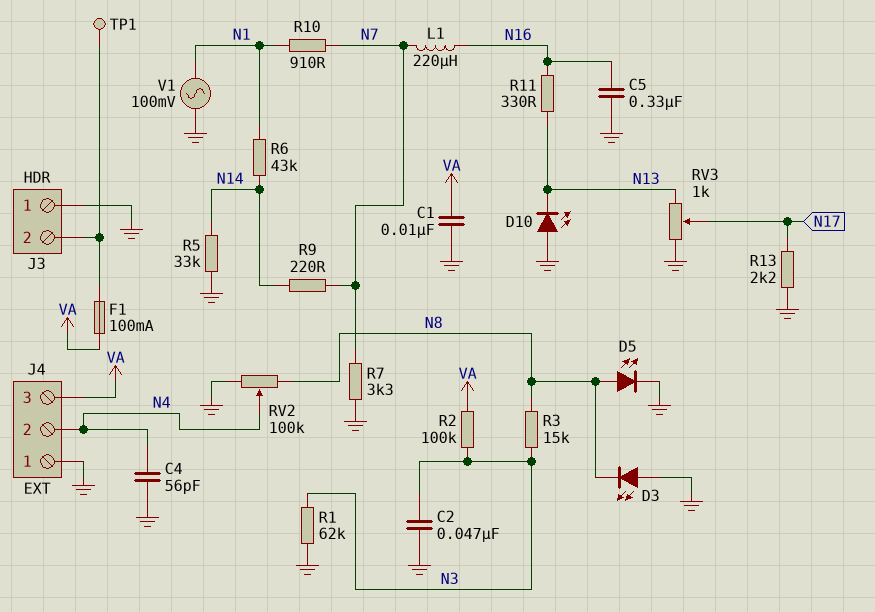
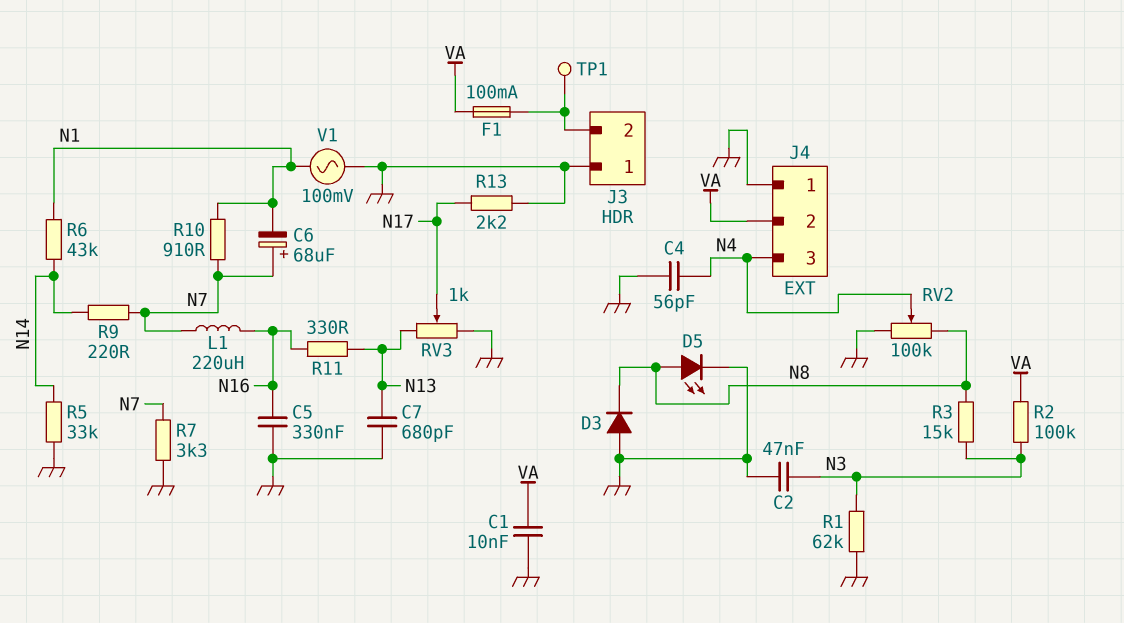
C6: none -> 68uF (plus N7, minus N1)
C7: none -> 680pF (GND, N13)
D3: LED (A GND, K N8) -> diode (A GND, K N8)
D10: LED (A GND, K N13) -> none
J4 pin 2: N4 -> VA
J4 pin 3: VA -> N4

